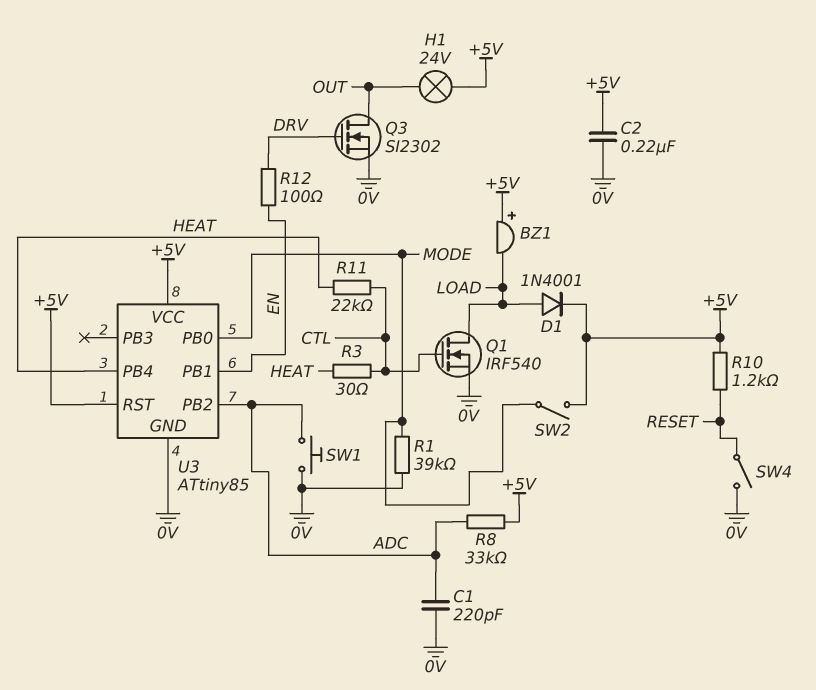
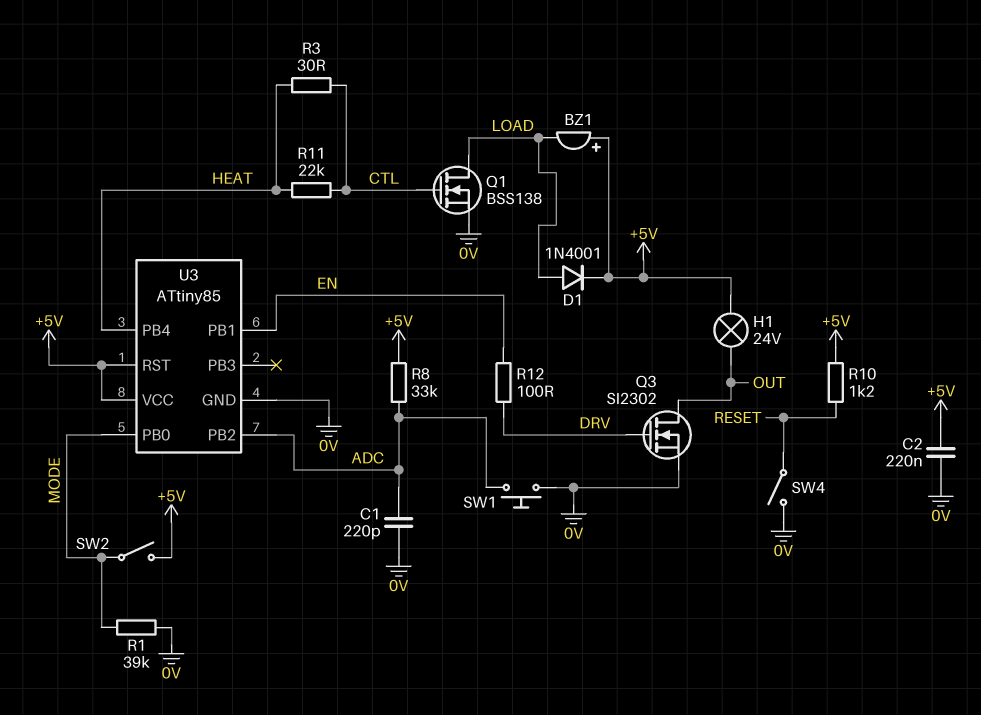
Q1: NMOS IRF540 (G CTL, D LOAD, S 0V) -> NMOS BSS138 (G CTL, D LOAD, S 0V)

